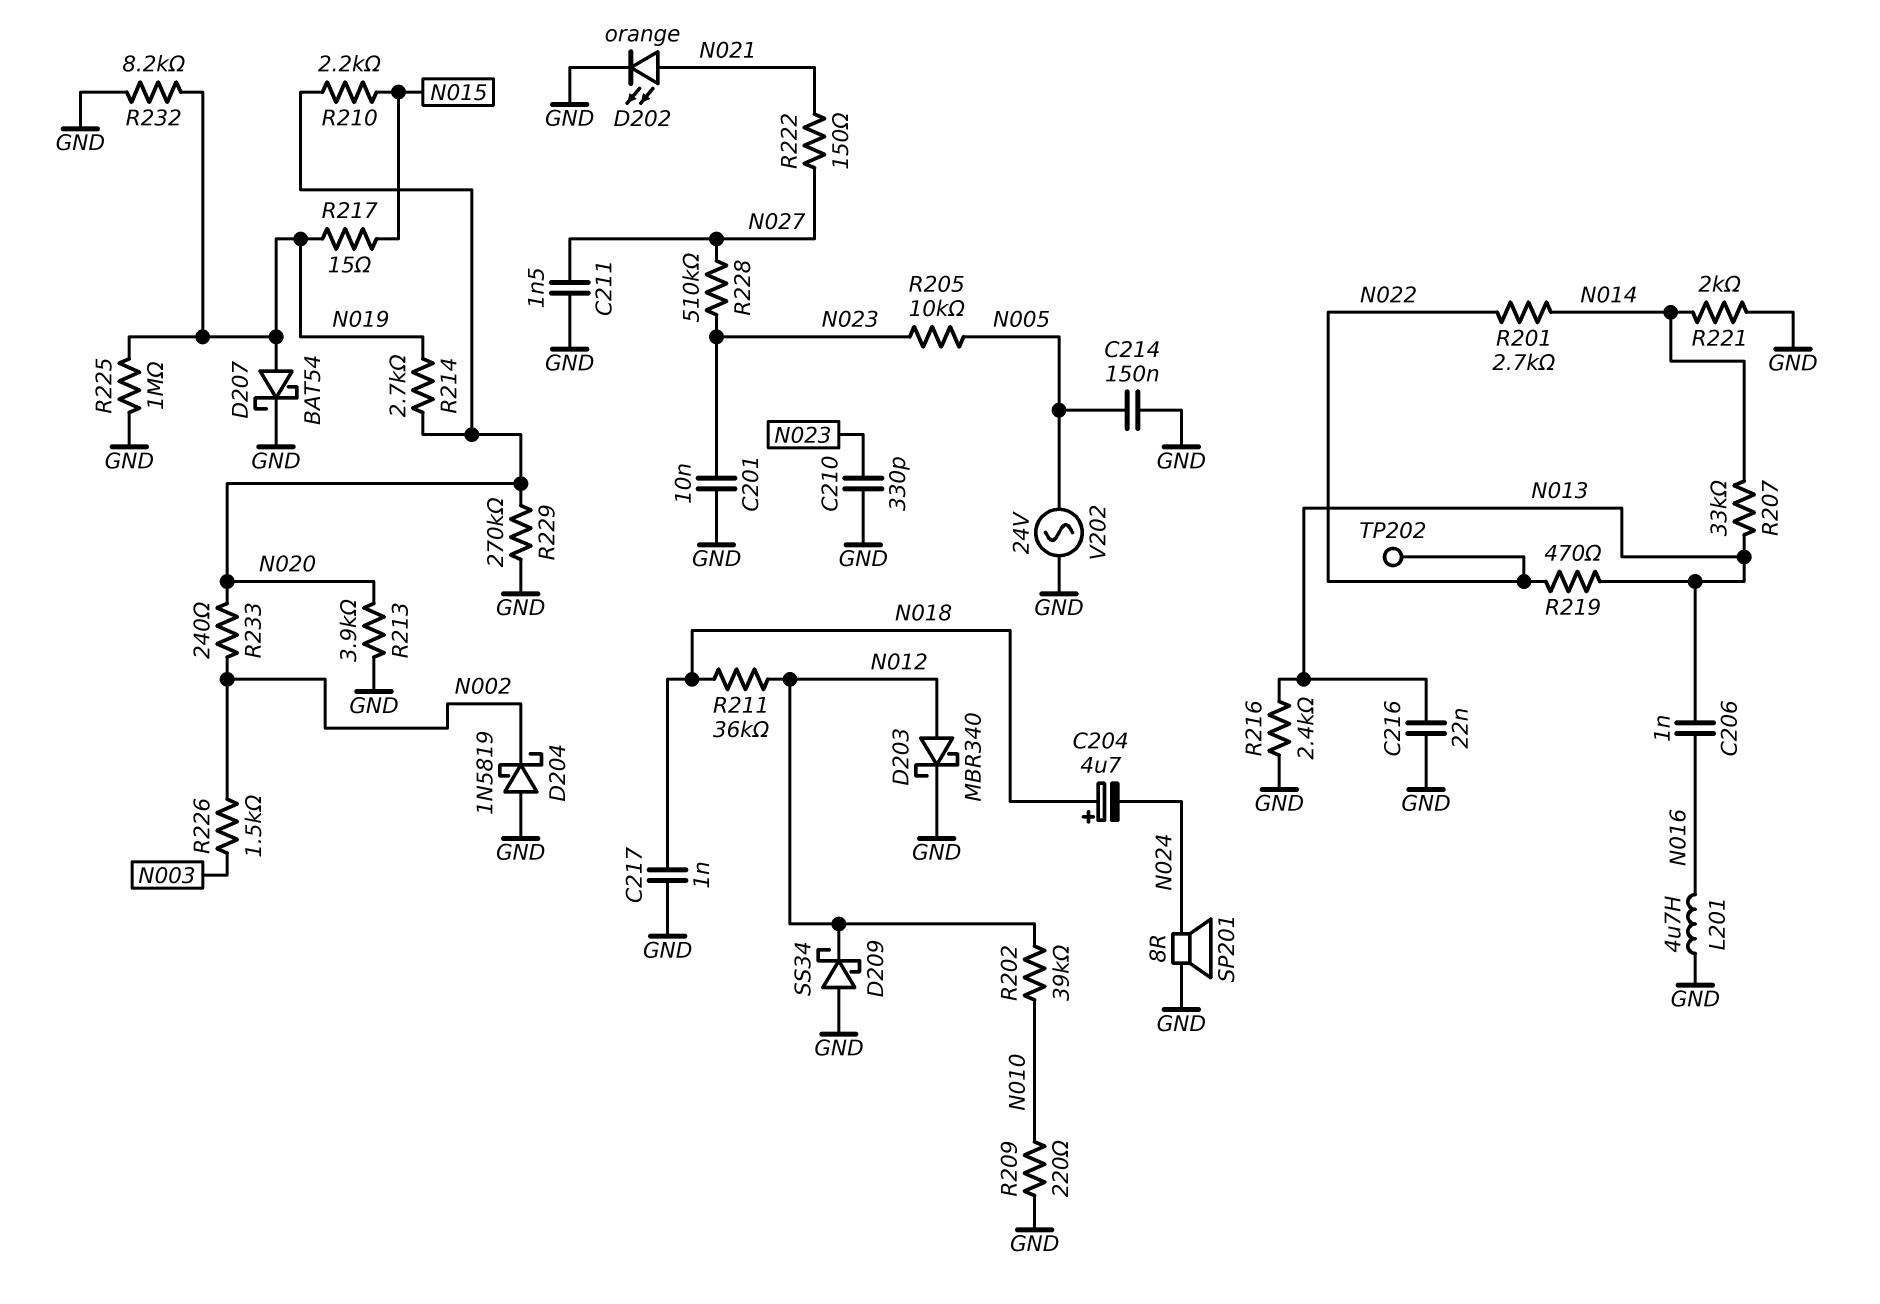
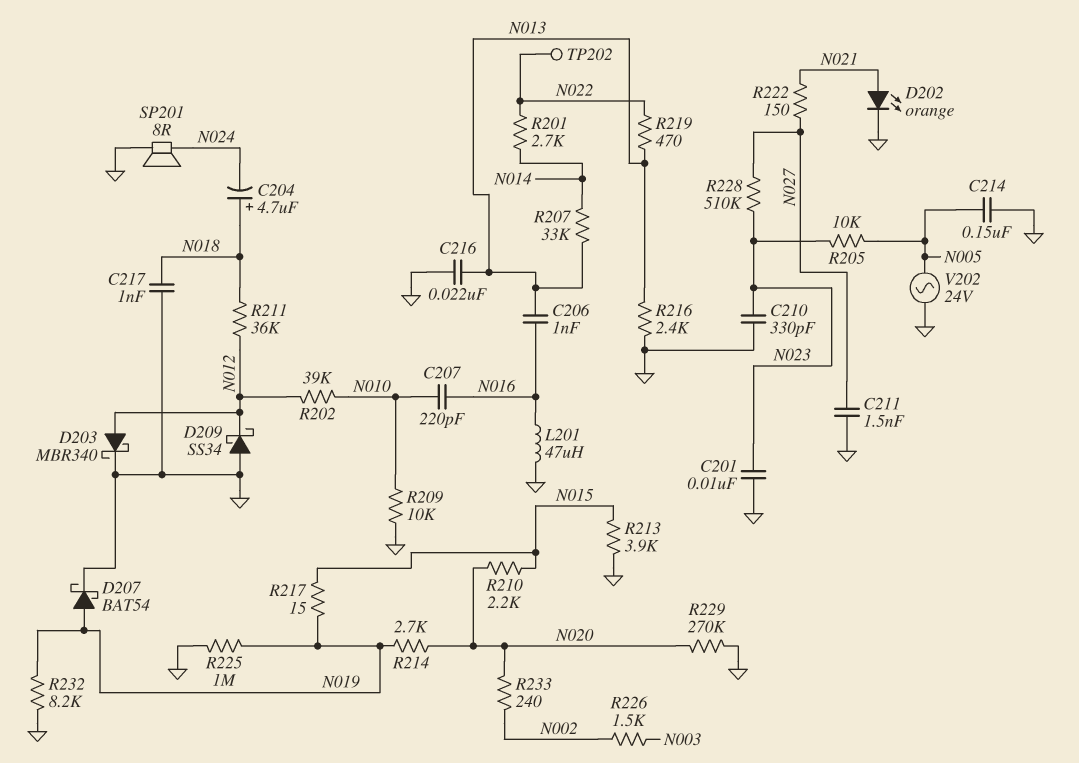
C207: none -> 220pF (N010, N016)
D204: schottky 1N5819 (A GND, K N002) -> none
L201: 4.7uH (GND, N016) -> 47uH (GND, N016)
R209: 220 (GND, N010) -> 10k (GND, N010)
R213: 3.9k (GND, N020) -> 3.9k (GND, N015)
R221: 2k (GND, N014) -> none

